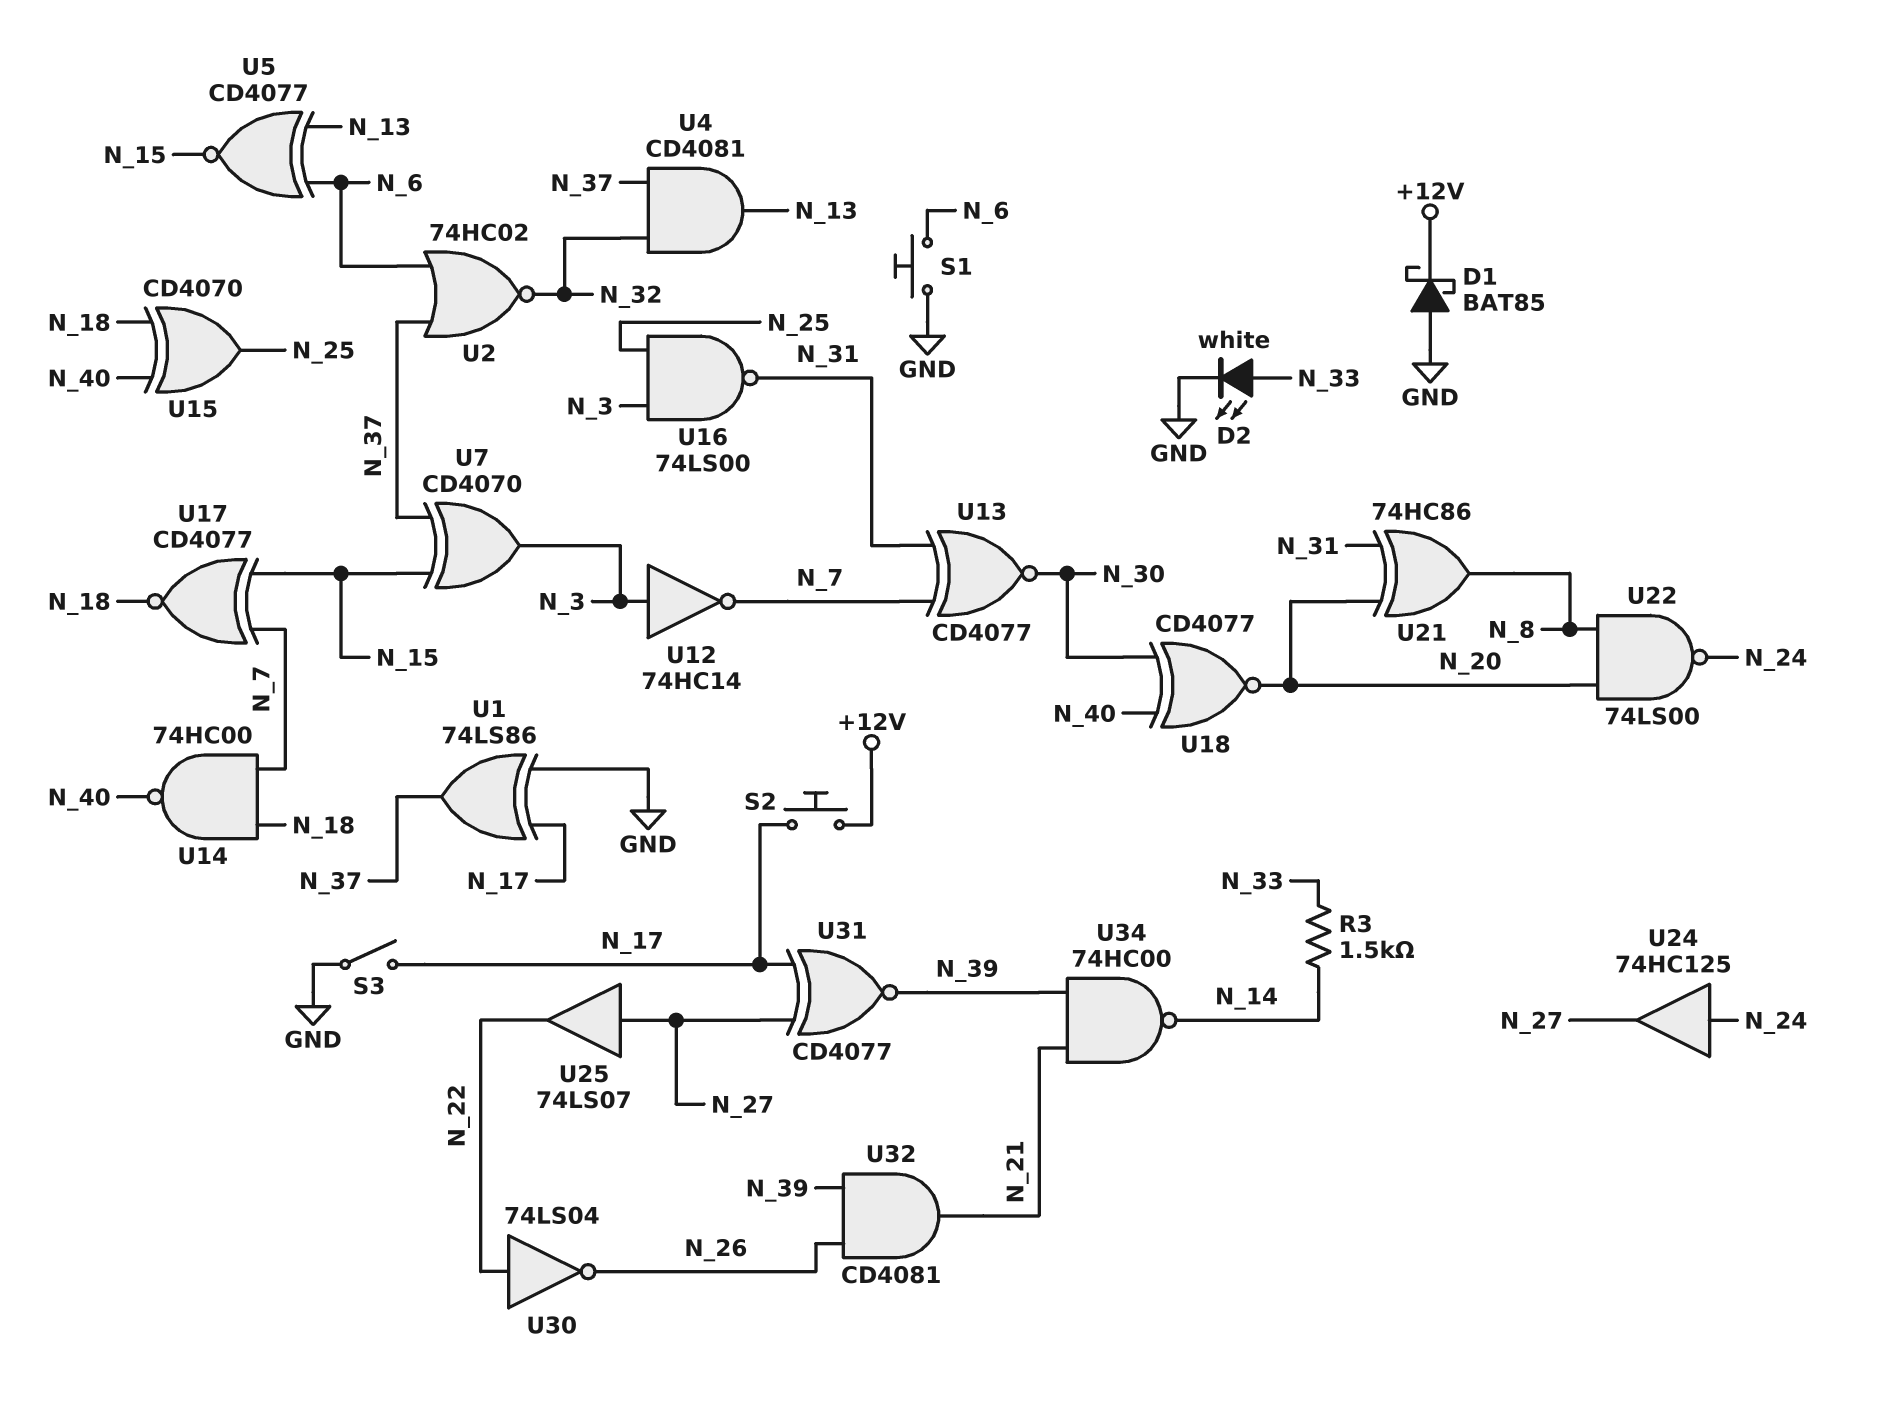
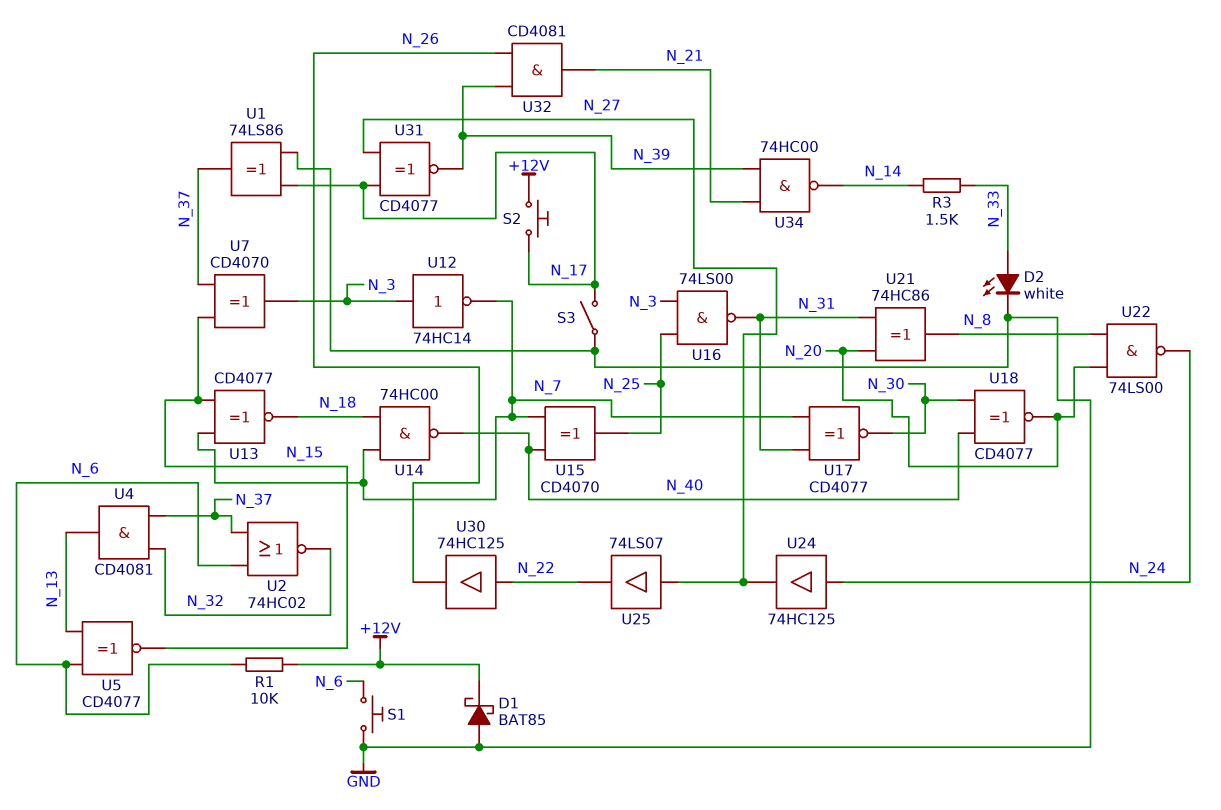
R1: none -> 10k (+12V, N_6)
U13: XNOR CD4077 (in N_7, in N_31, out N_30) -> XNOR CD4077 (in N_7, in N_15, out N_18)
U15: XOR CD4070 (in N_18, in N_40, out N_25) -> XOR CD4070 (in N_7, in N_40, out N_25)
U17: XNOR CD4077 (in N_7, in N_15, out N_18) -> XNOR CD4077 (in N_7, in N_31, out N_30)
U30: NOT 74LS04 (in N_22, out N_26) -> buffer 74HC125 (in N_22, out N_26)

